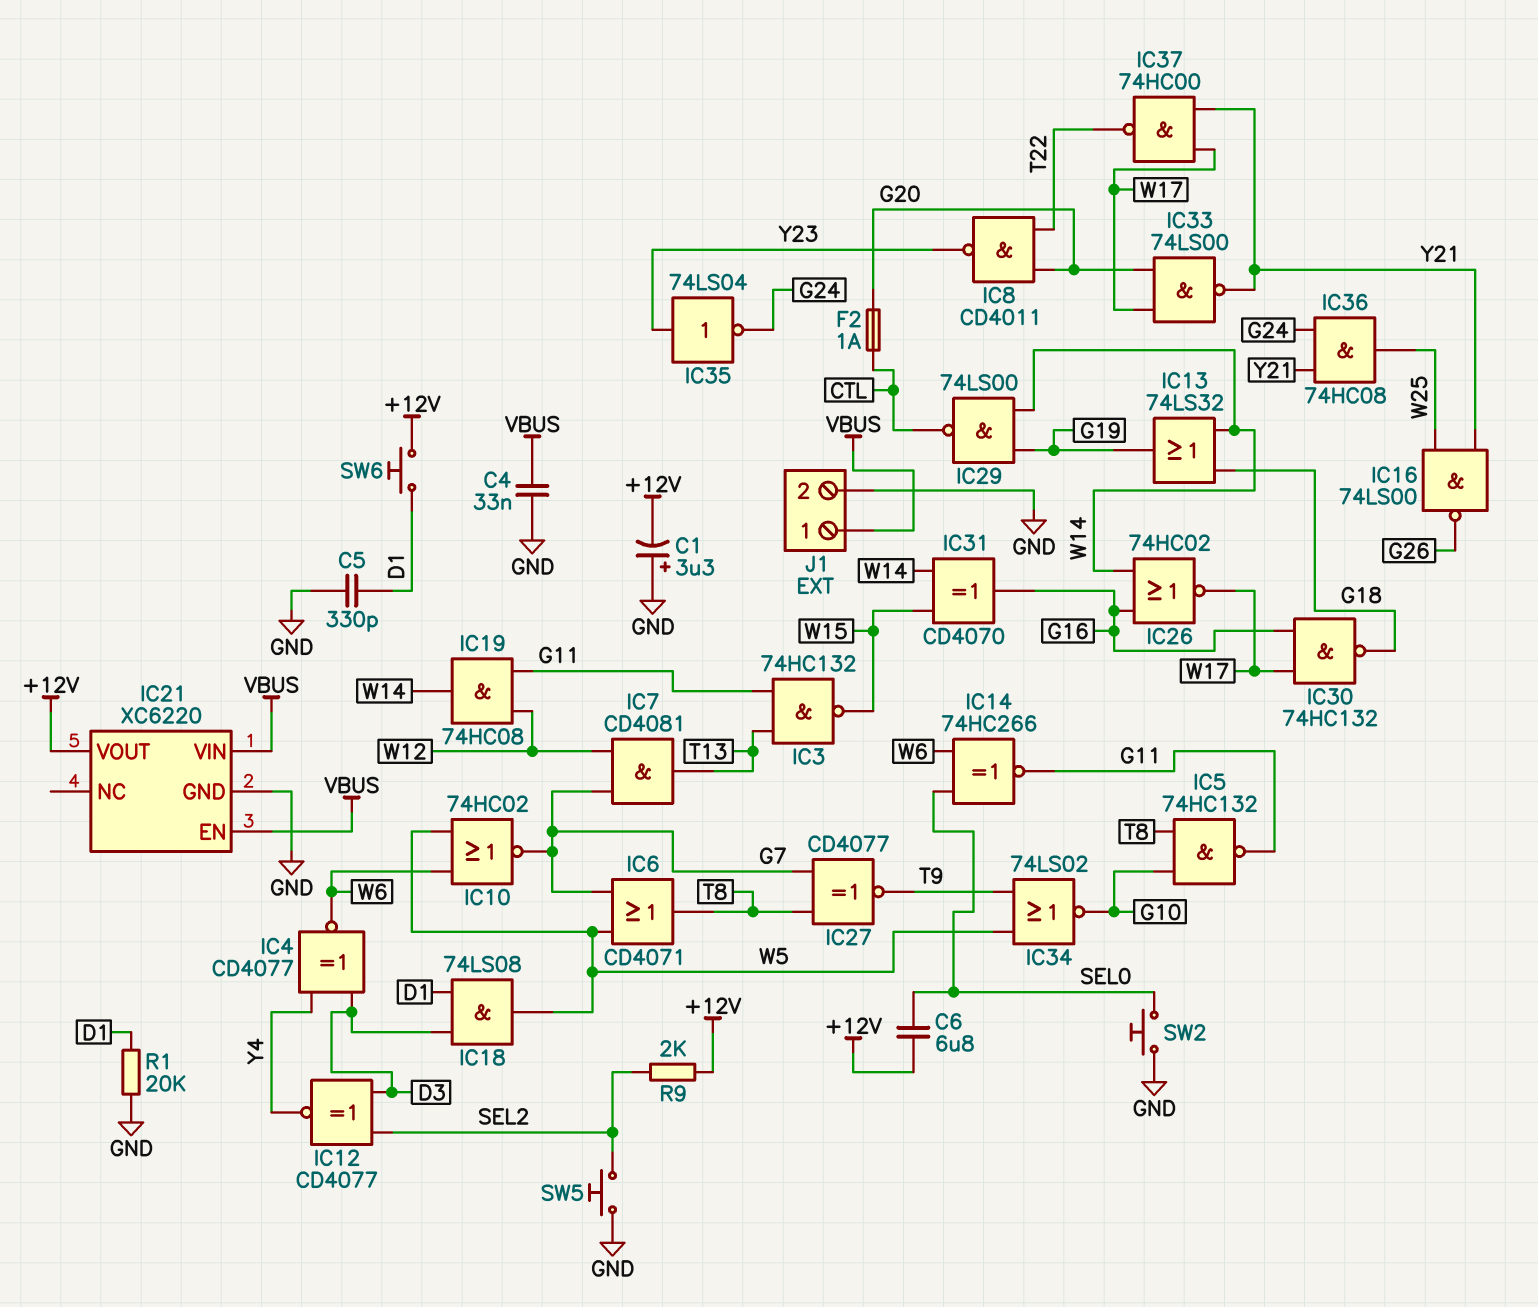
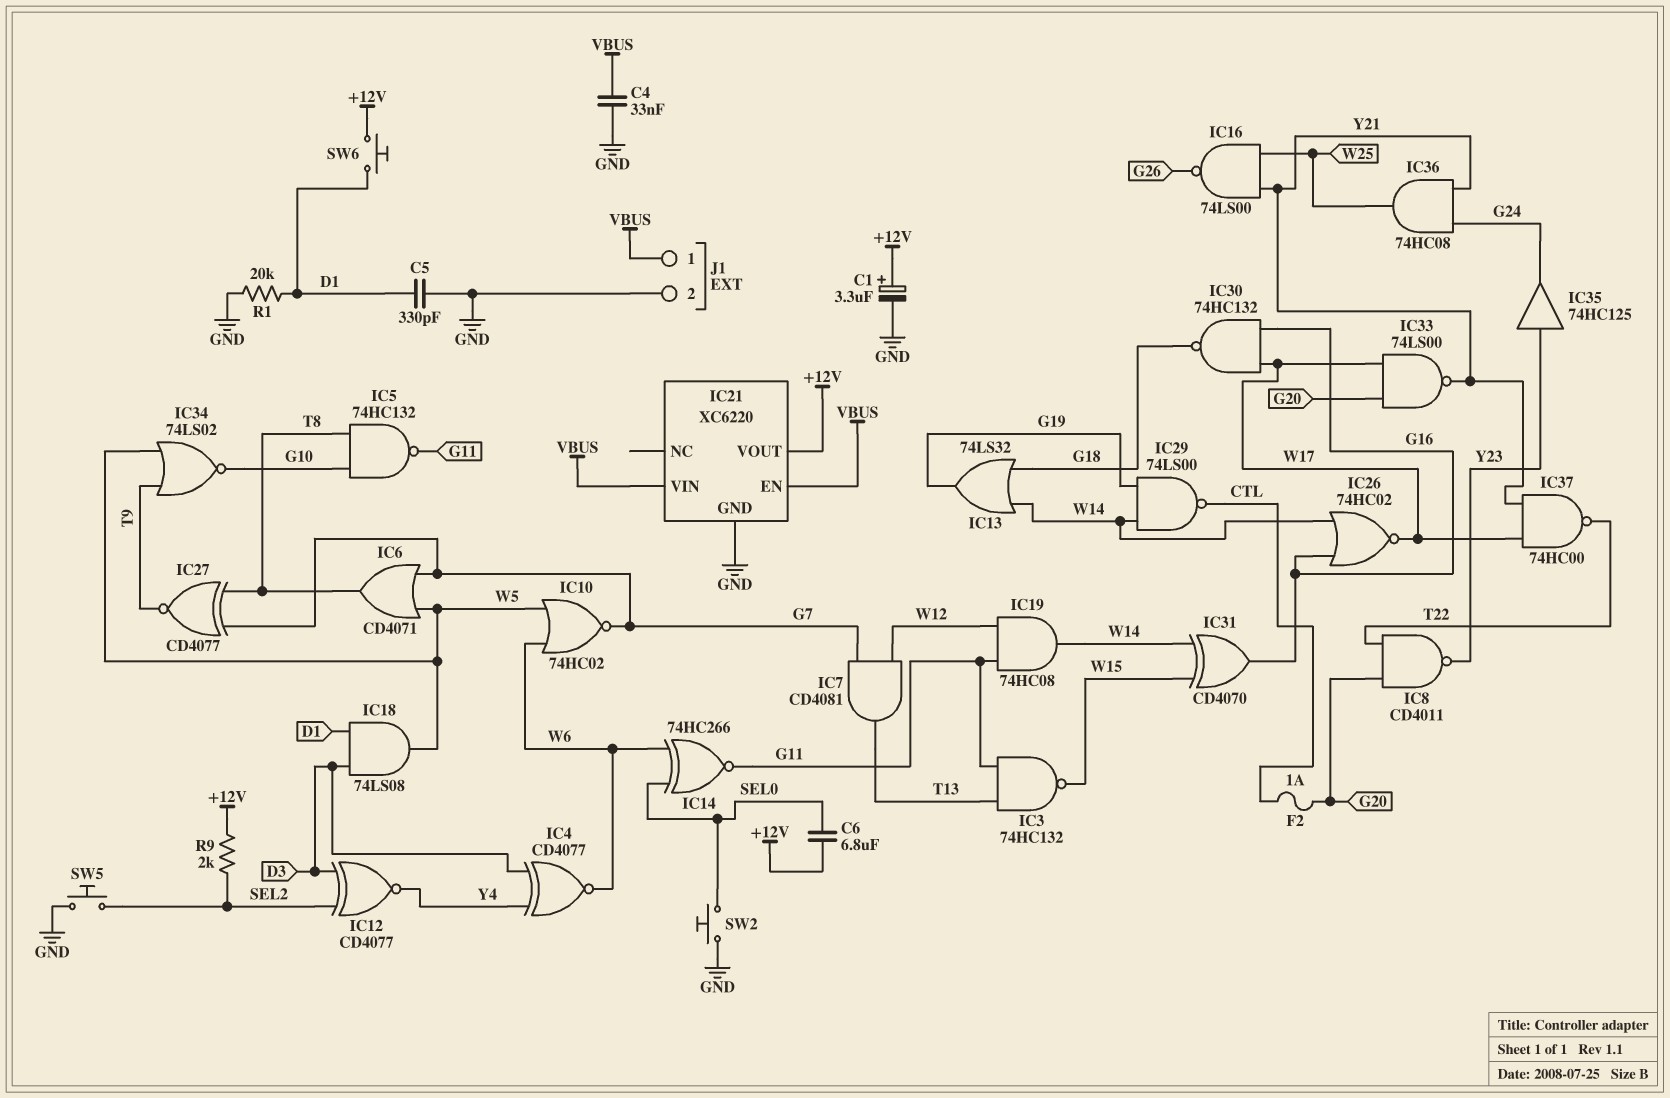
C1: 3.3uF (plus GND, minus +12V) -> 3.3uF (plus +12V, minus GND)
IC35: NOT 74LS04 (in Y23, out G24) -> buffer 74HC125 (in Y23, out G24)

